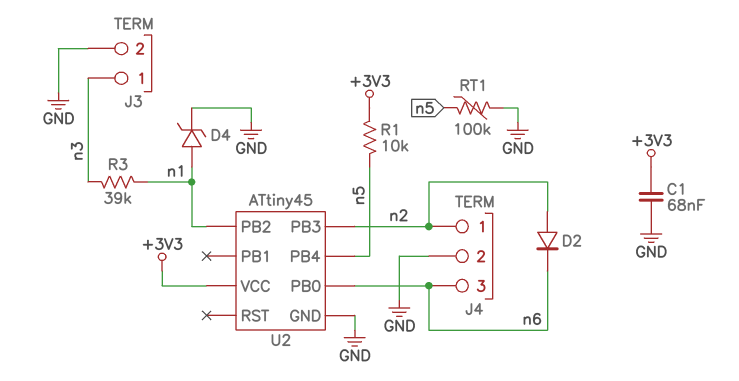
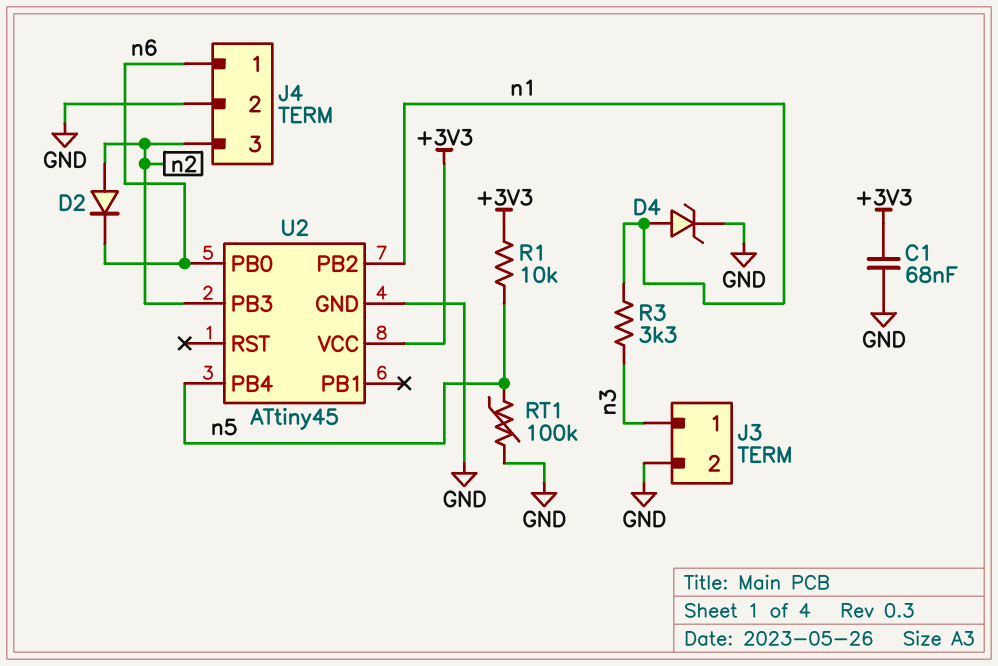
J4 pin 1: n2 -> n6
J4 pin 3: n6 -> n2
R3: 39k (n1, n3) -> 3.3k (n1, n3)

